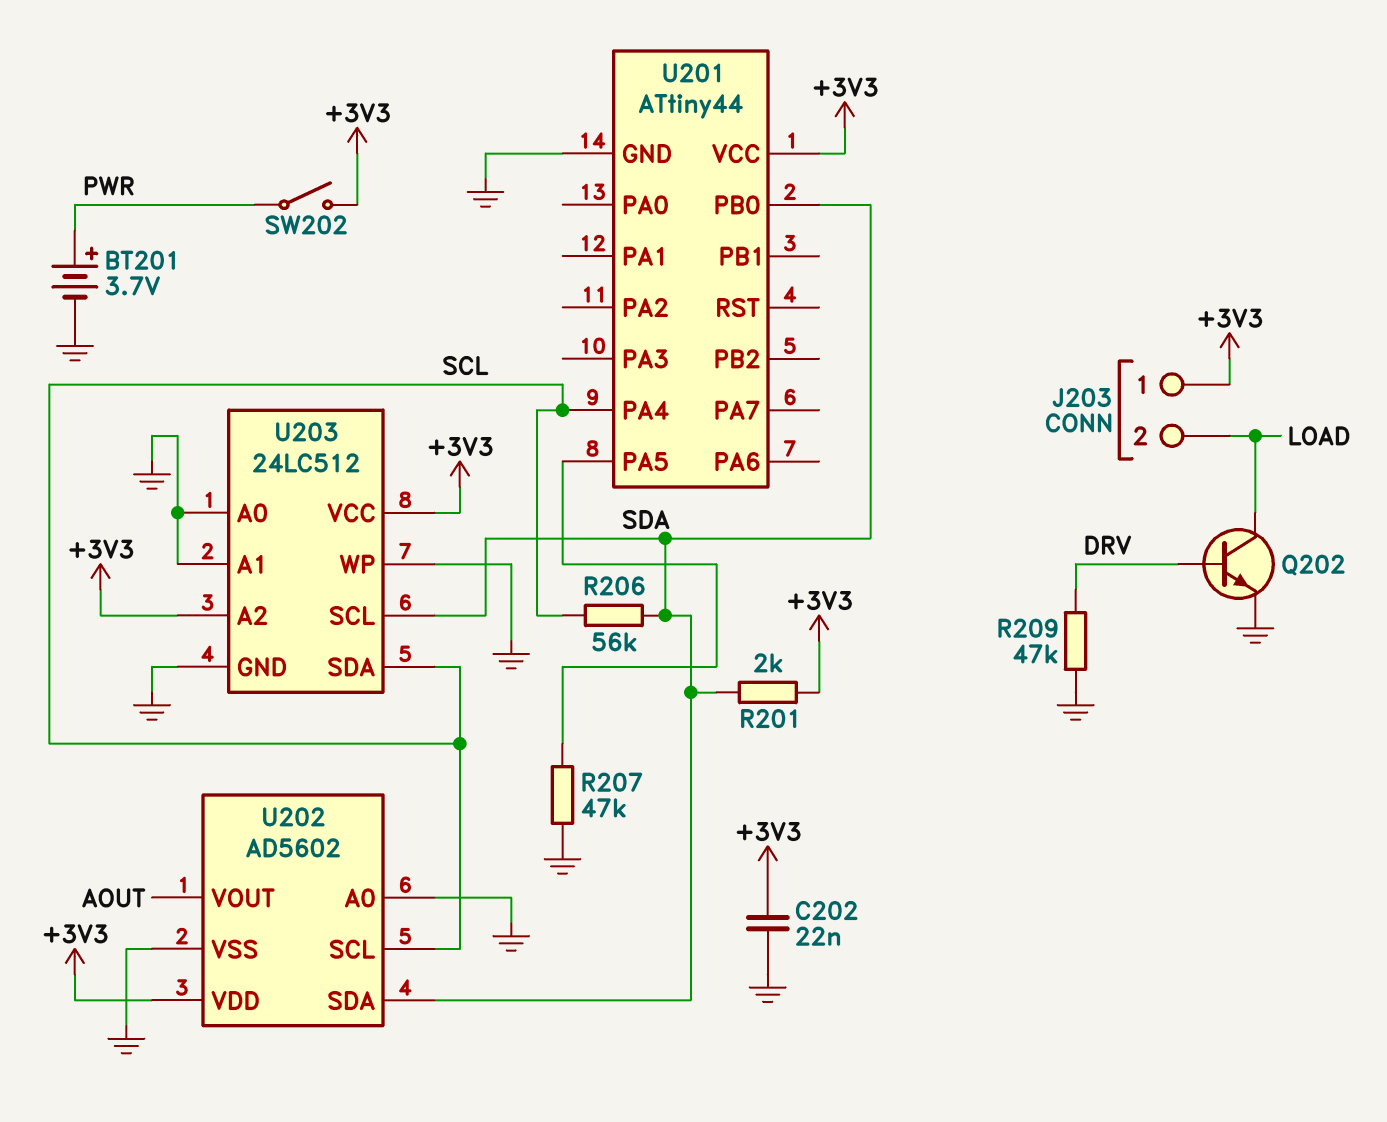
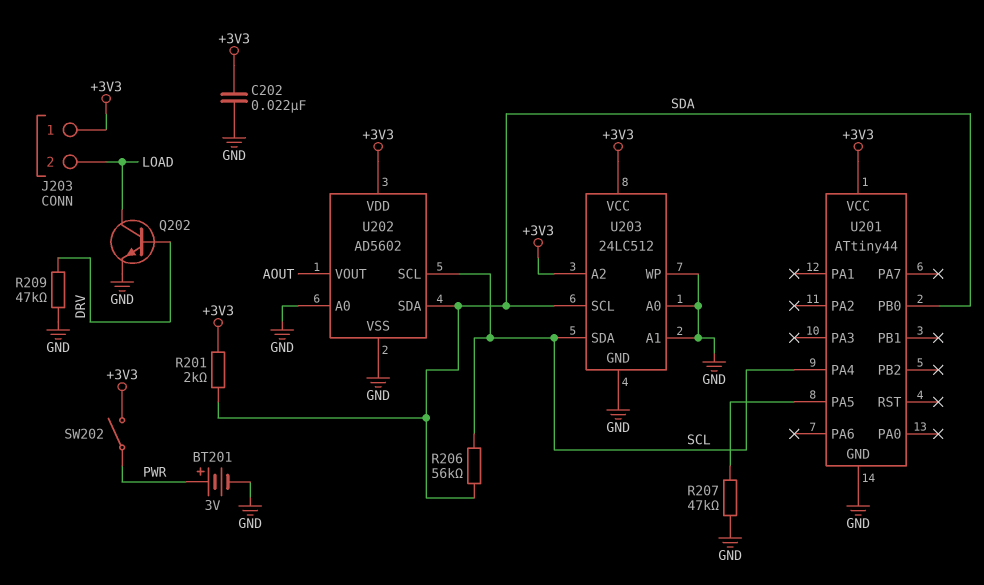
BT201: 3.7V (plus PWR, minus GND) -> 3V (plus PWR, minus GND)

